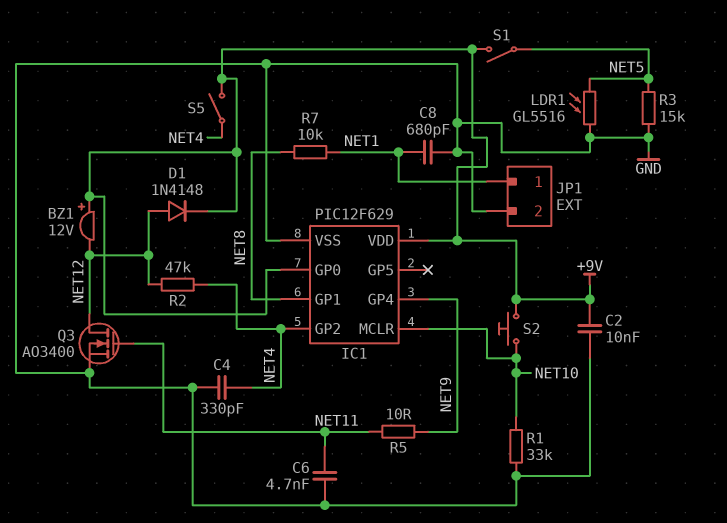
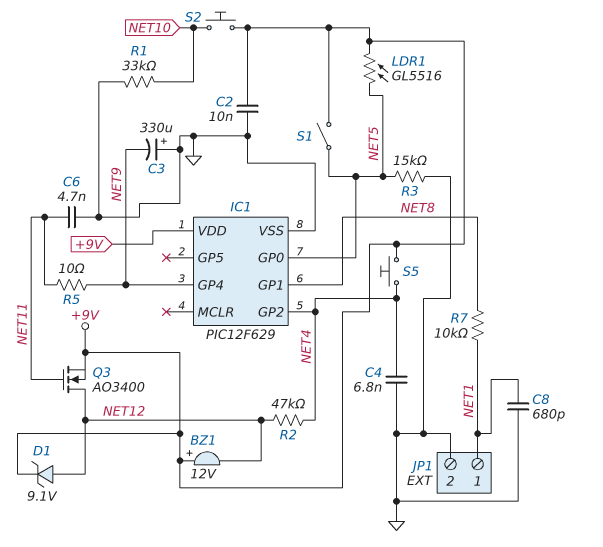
C3: none -> 330uF (plus GND, minus NET9)
C4: 330pF (GND, NET4) -> 6.8nF (GND, NET4)
D1: diode 1N4148 (A NET12, K +9V) -> zener 9.1V (A NET12, K +9V)
IC1 pin GP0: +9V -> NET5
IC1 pin MCLR: NET10 -> none
LDR1: GL5516 (GND, NET5) -> GL5516 (+9V, NET5)
Q3: NMOS AO3400 (G NET11, D NET12, S GND) -> NMOS AO3400 (G NET11, D NET12, S +9V)
S5: switch (+9V, NET4) -> button (+9V, NET4)

